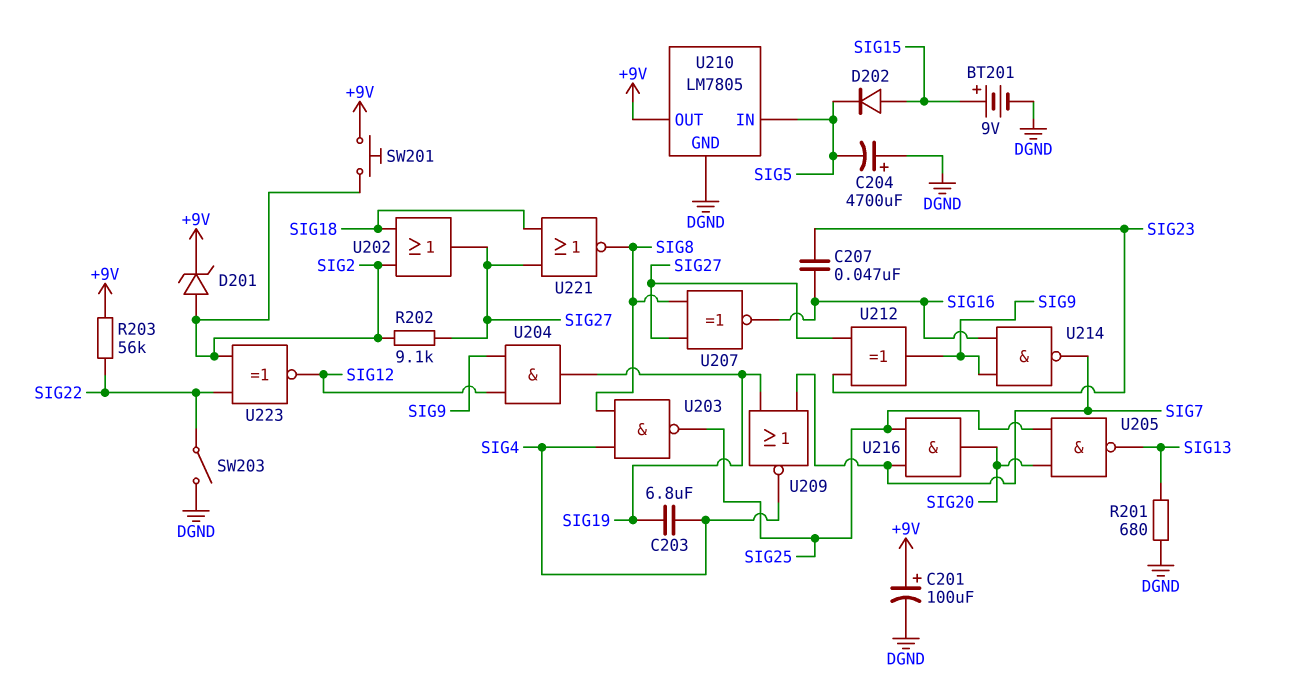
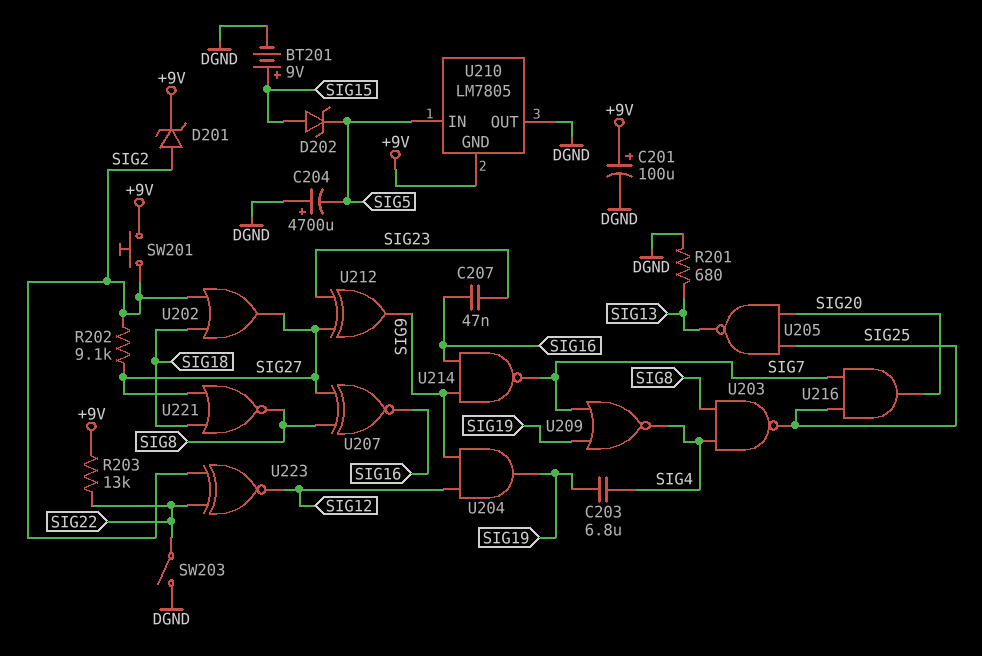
D202: diode (A SIG15, K SIG5) -> zener (A SIG15, K SIG5)
R203: 56k (+9V, SIG22) -> 13k (+9V, SIG22)
U210 pin GND: DGND -> +9V
U210 pin OUT: +9V -> DGND

